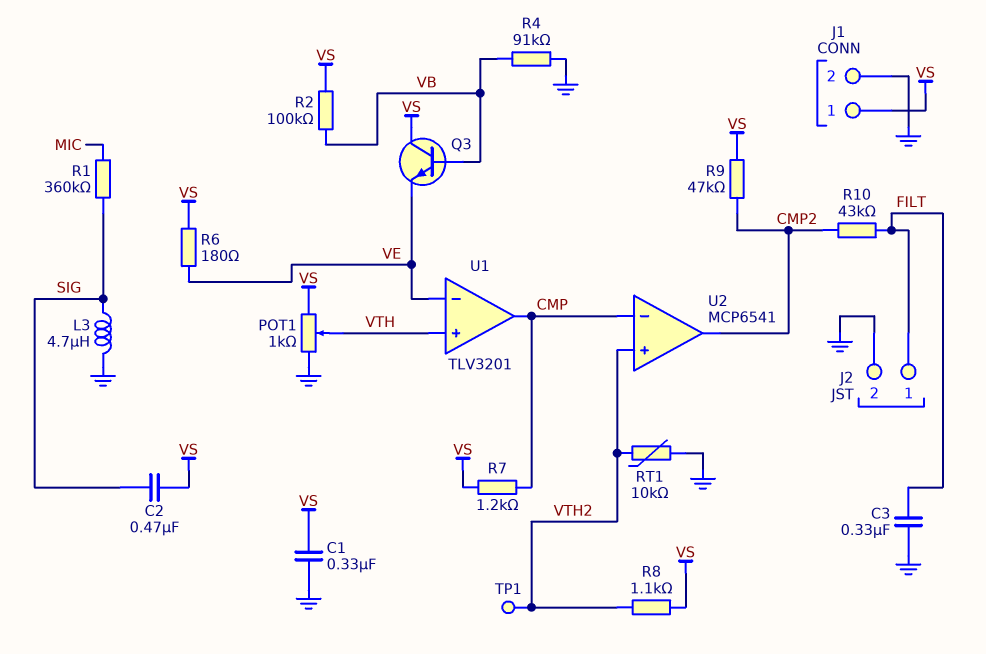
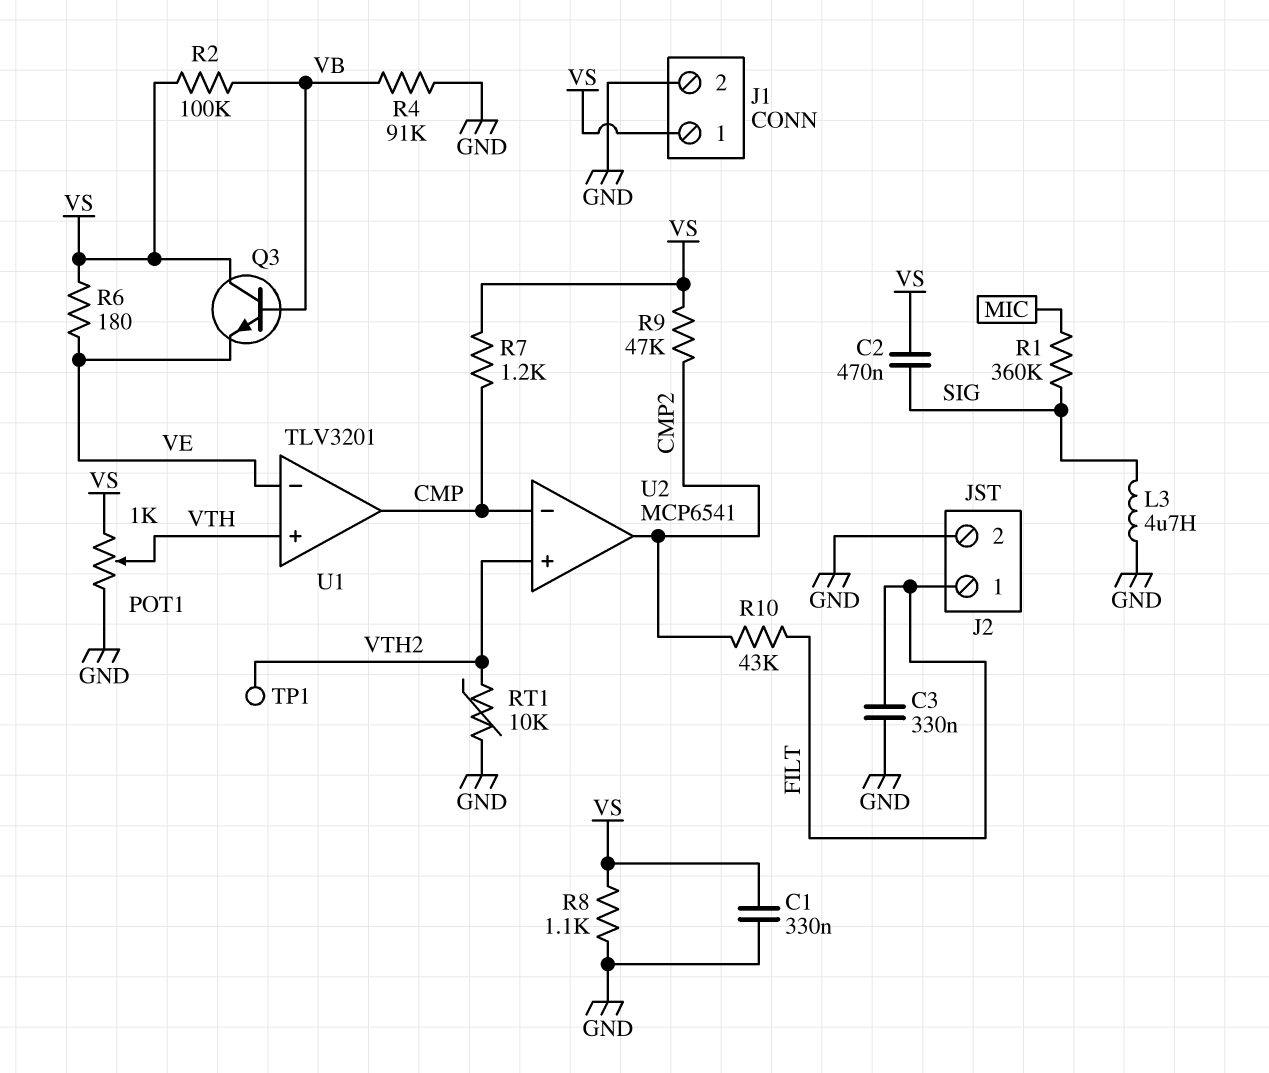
R8: 1.1k (VS, VTH2) -> 1.1k (GND, VS)

